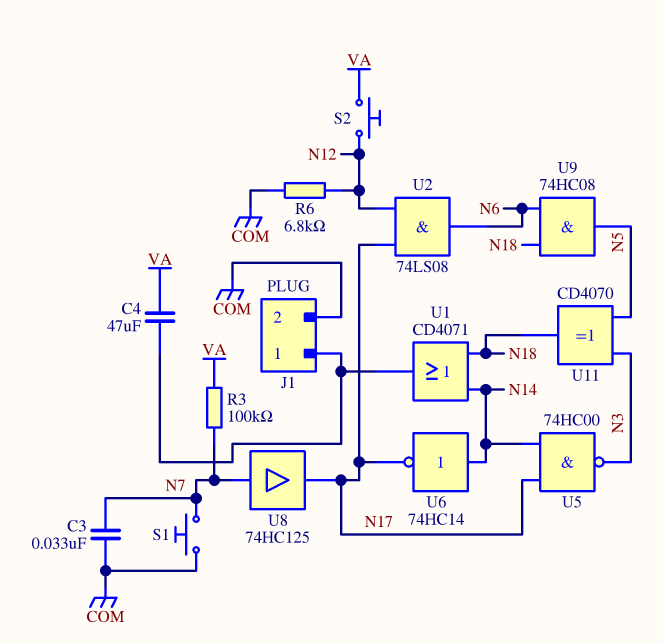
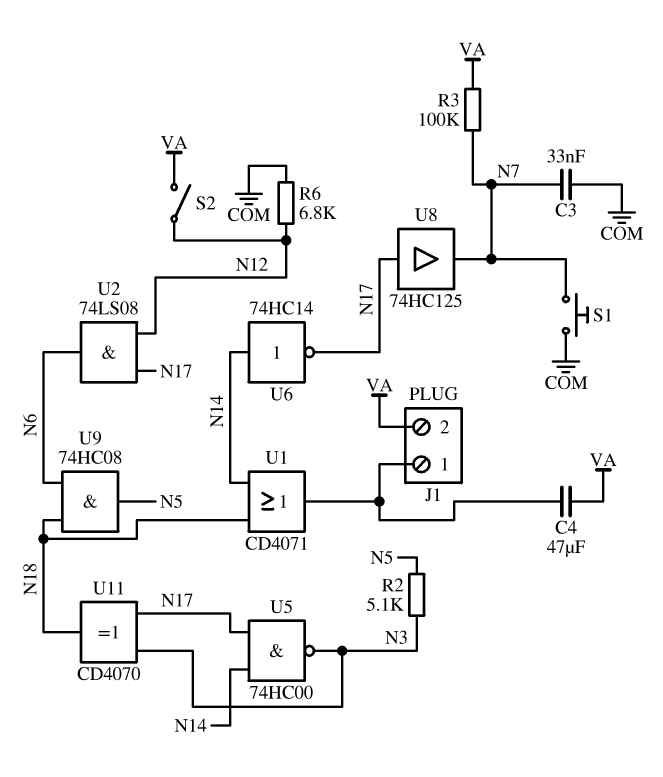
J1 pin 2: COM -> VA
R2: none -> 5.1k (N3, N5)
S2: button (N12, VA) -> switch (N12, VA)
U8: buffer 74HC125 (in N7, out N17) -> buffer 74HC125 (in N17, out N7)
U11: XOR CD4070 (in N3, in N5, out N18) -> XOR CD4070 (in N3, in N17, out N18)

